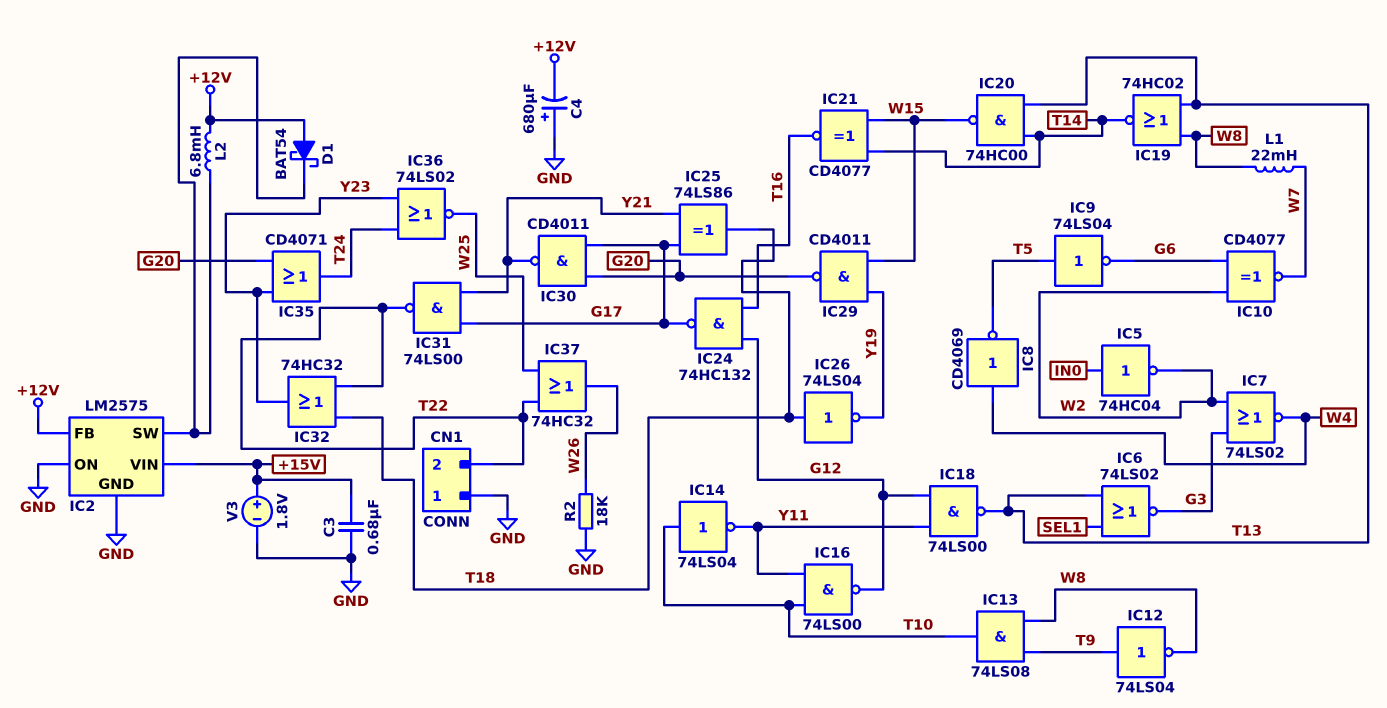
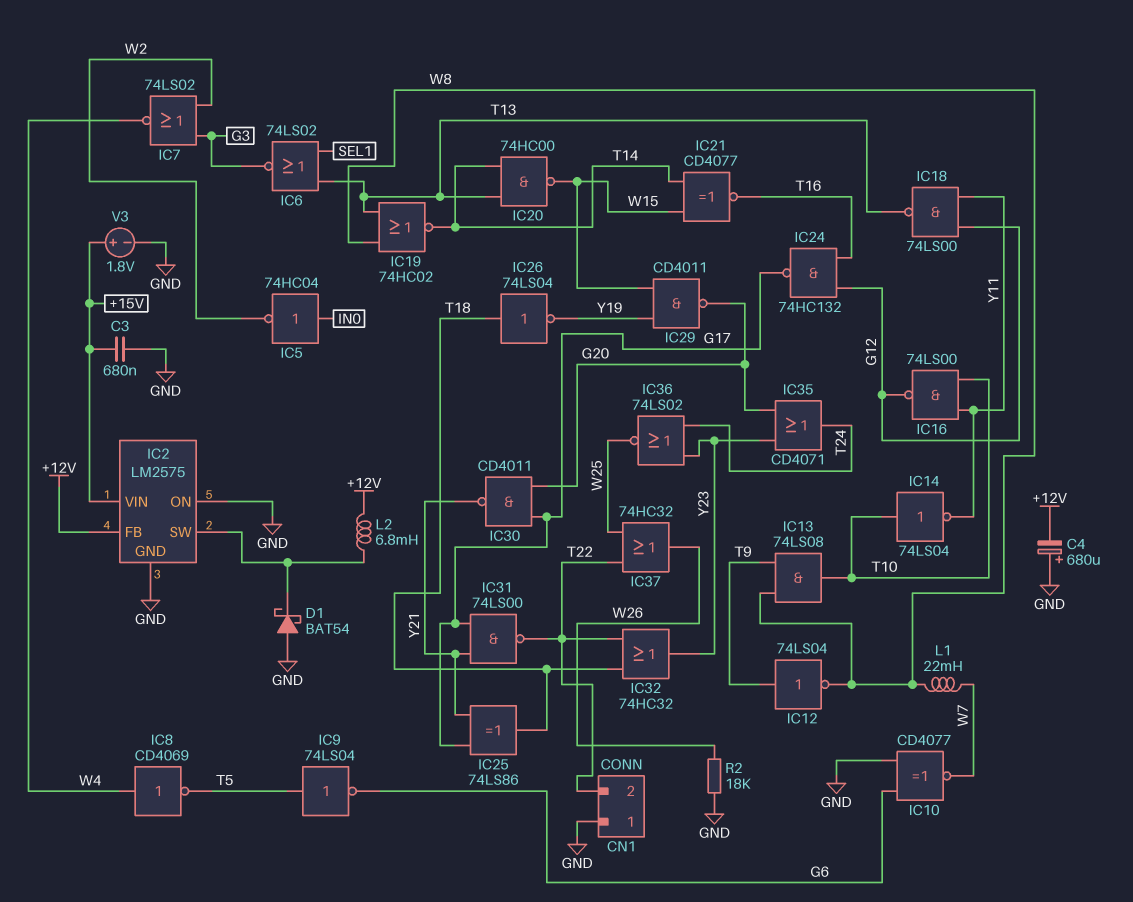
D1: schottky BAT54 (A +12V, K IC2/SW) -> schottky BAT54 (A GND, K IC2/SW)
IC10: XNOR CD4077 (in G6, in W2, out W7) -> XNOR CD4077 (in G6, in GND, out W7)

